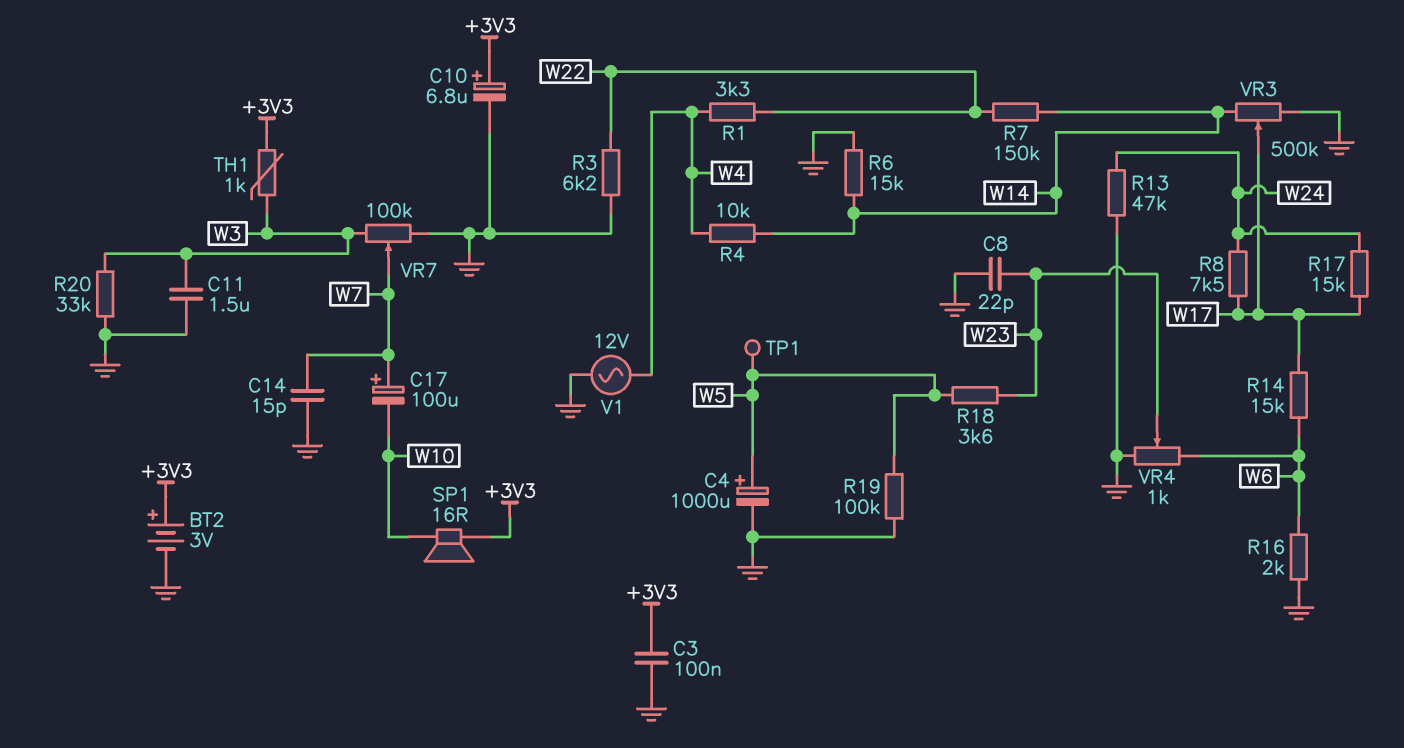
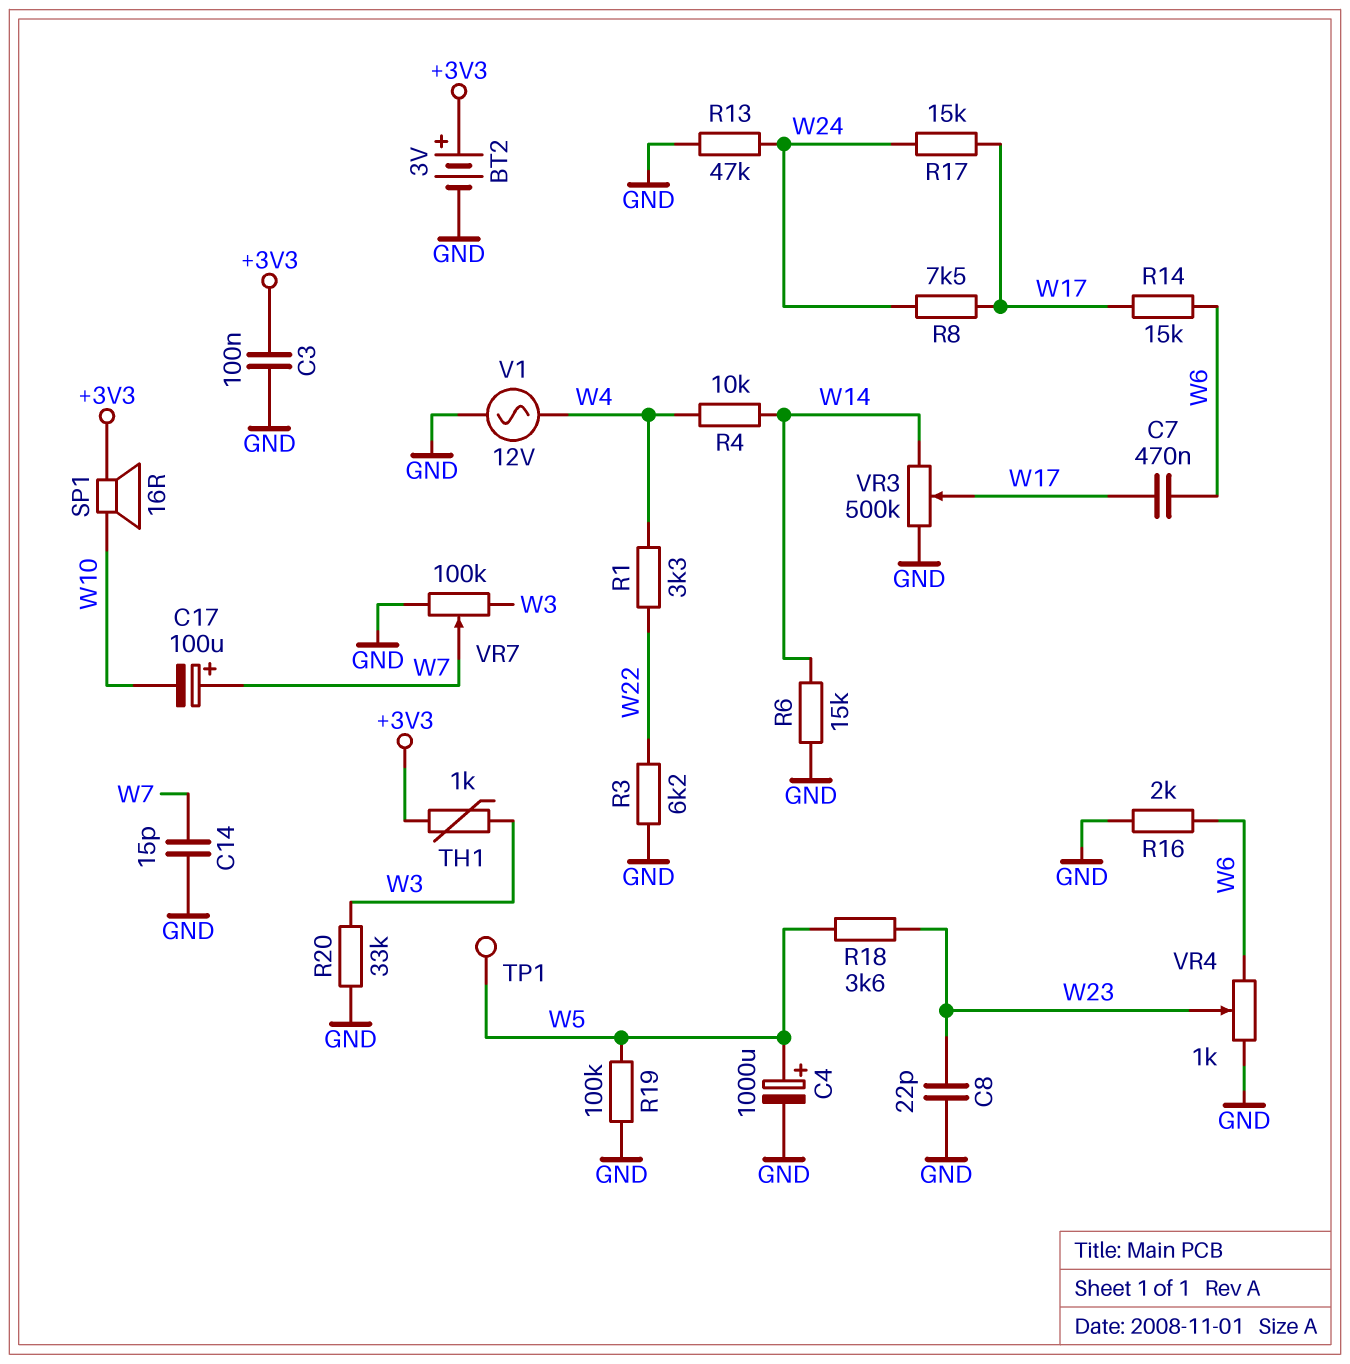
C7: none -> 470nF (W6, W17)
C10: 6.8uF (plus +3V3, minus GND) -> none
C11: 1.5uF (GND, W3) -> none
R7: 150k (W14, W22) -> none

